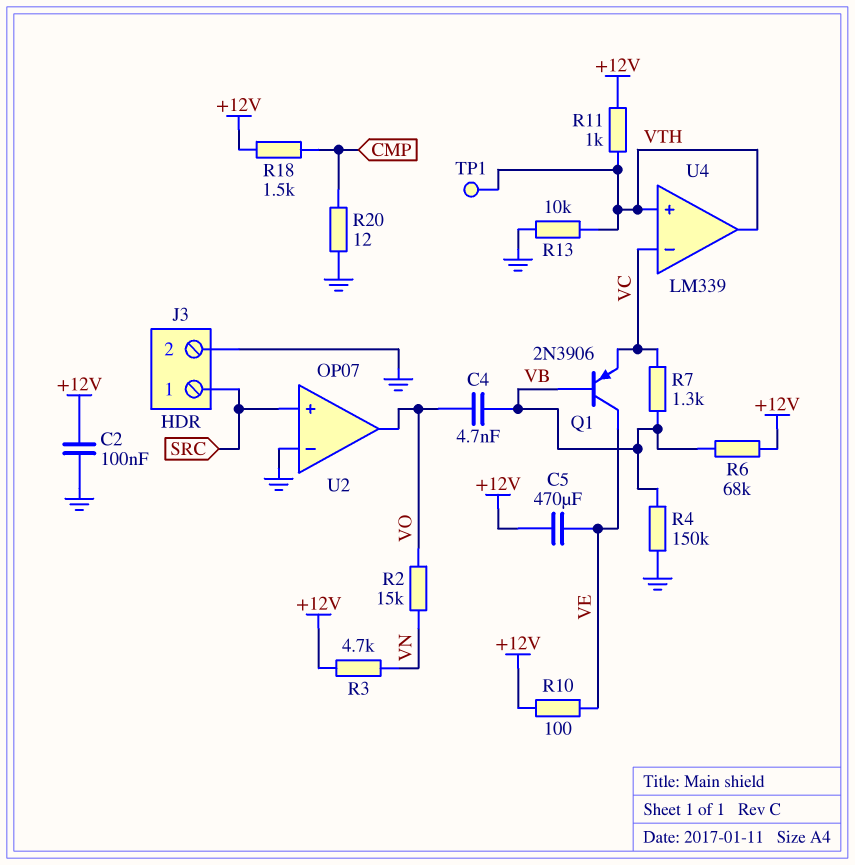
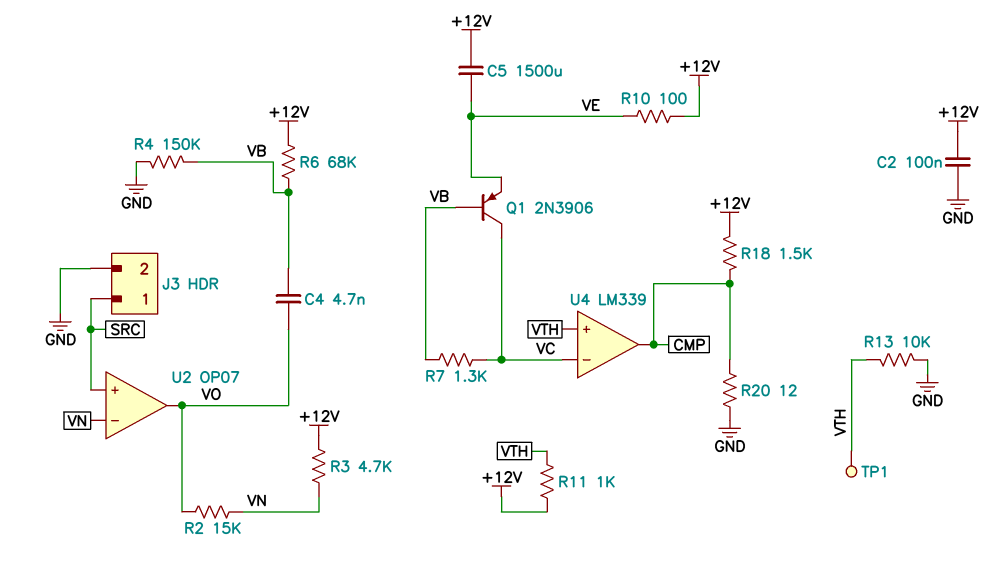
C5: 470uF (+12V, VE) -> 1500uF (+12V, VE)
Q1: PNP 2N3906 (B VB, C VE, E VC) -> PNP 2N3906 (B VB, C VC, E VE)
U2 pin in-: GND -> VN
U4 pin out: VTH -> CMP

